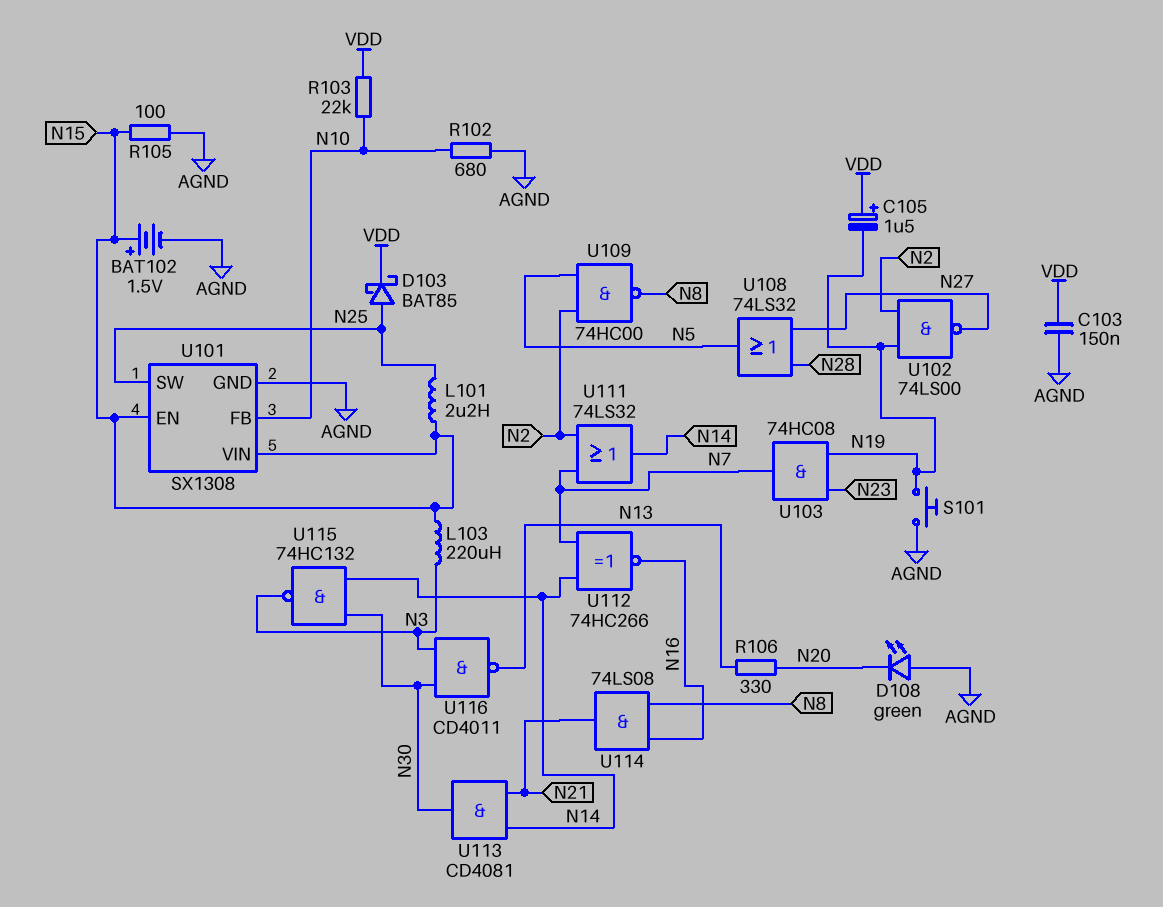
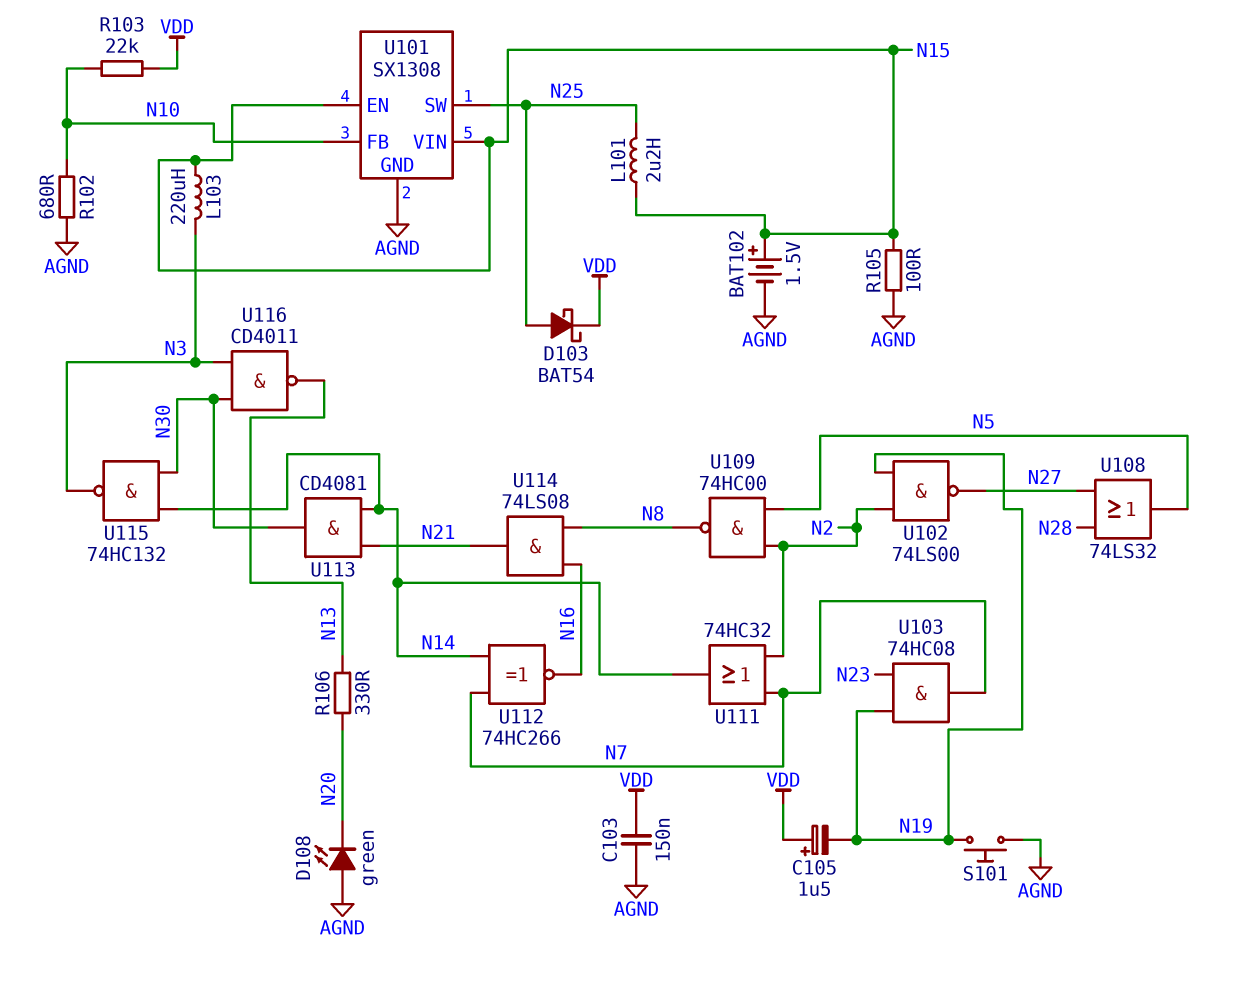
D103: schottky BAT85 (A N25, K VDD) -> schottky BAT54 (A N25, K VDD)
U111: OR 74LS32 (in N2, in N7, out N14) -> OR 74HC32 (in N2, in N7, out N14)

